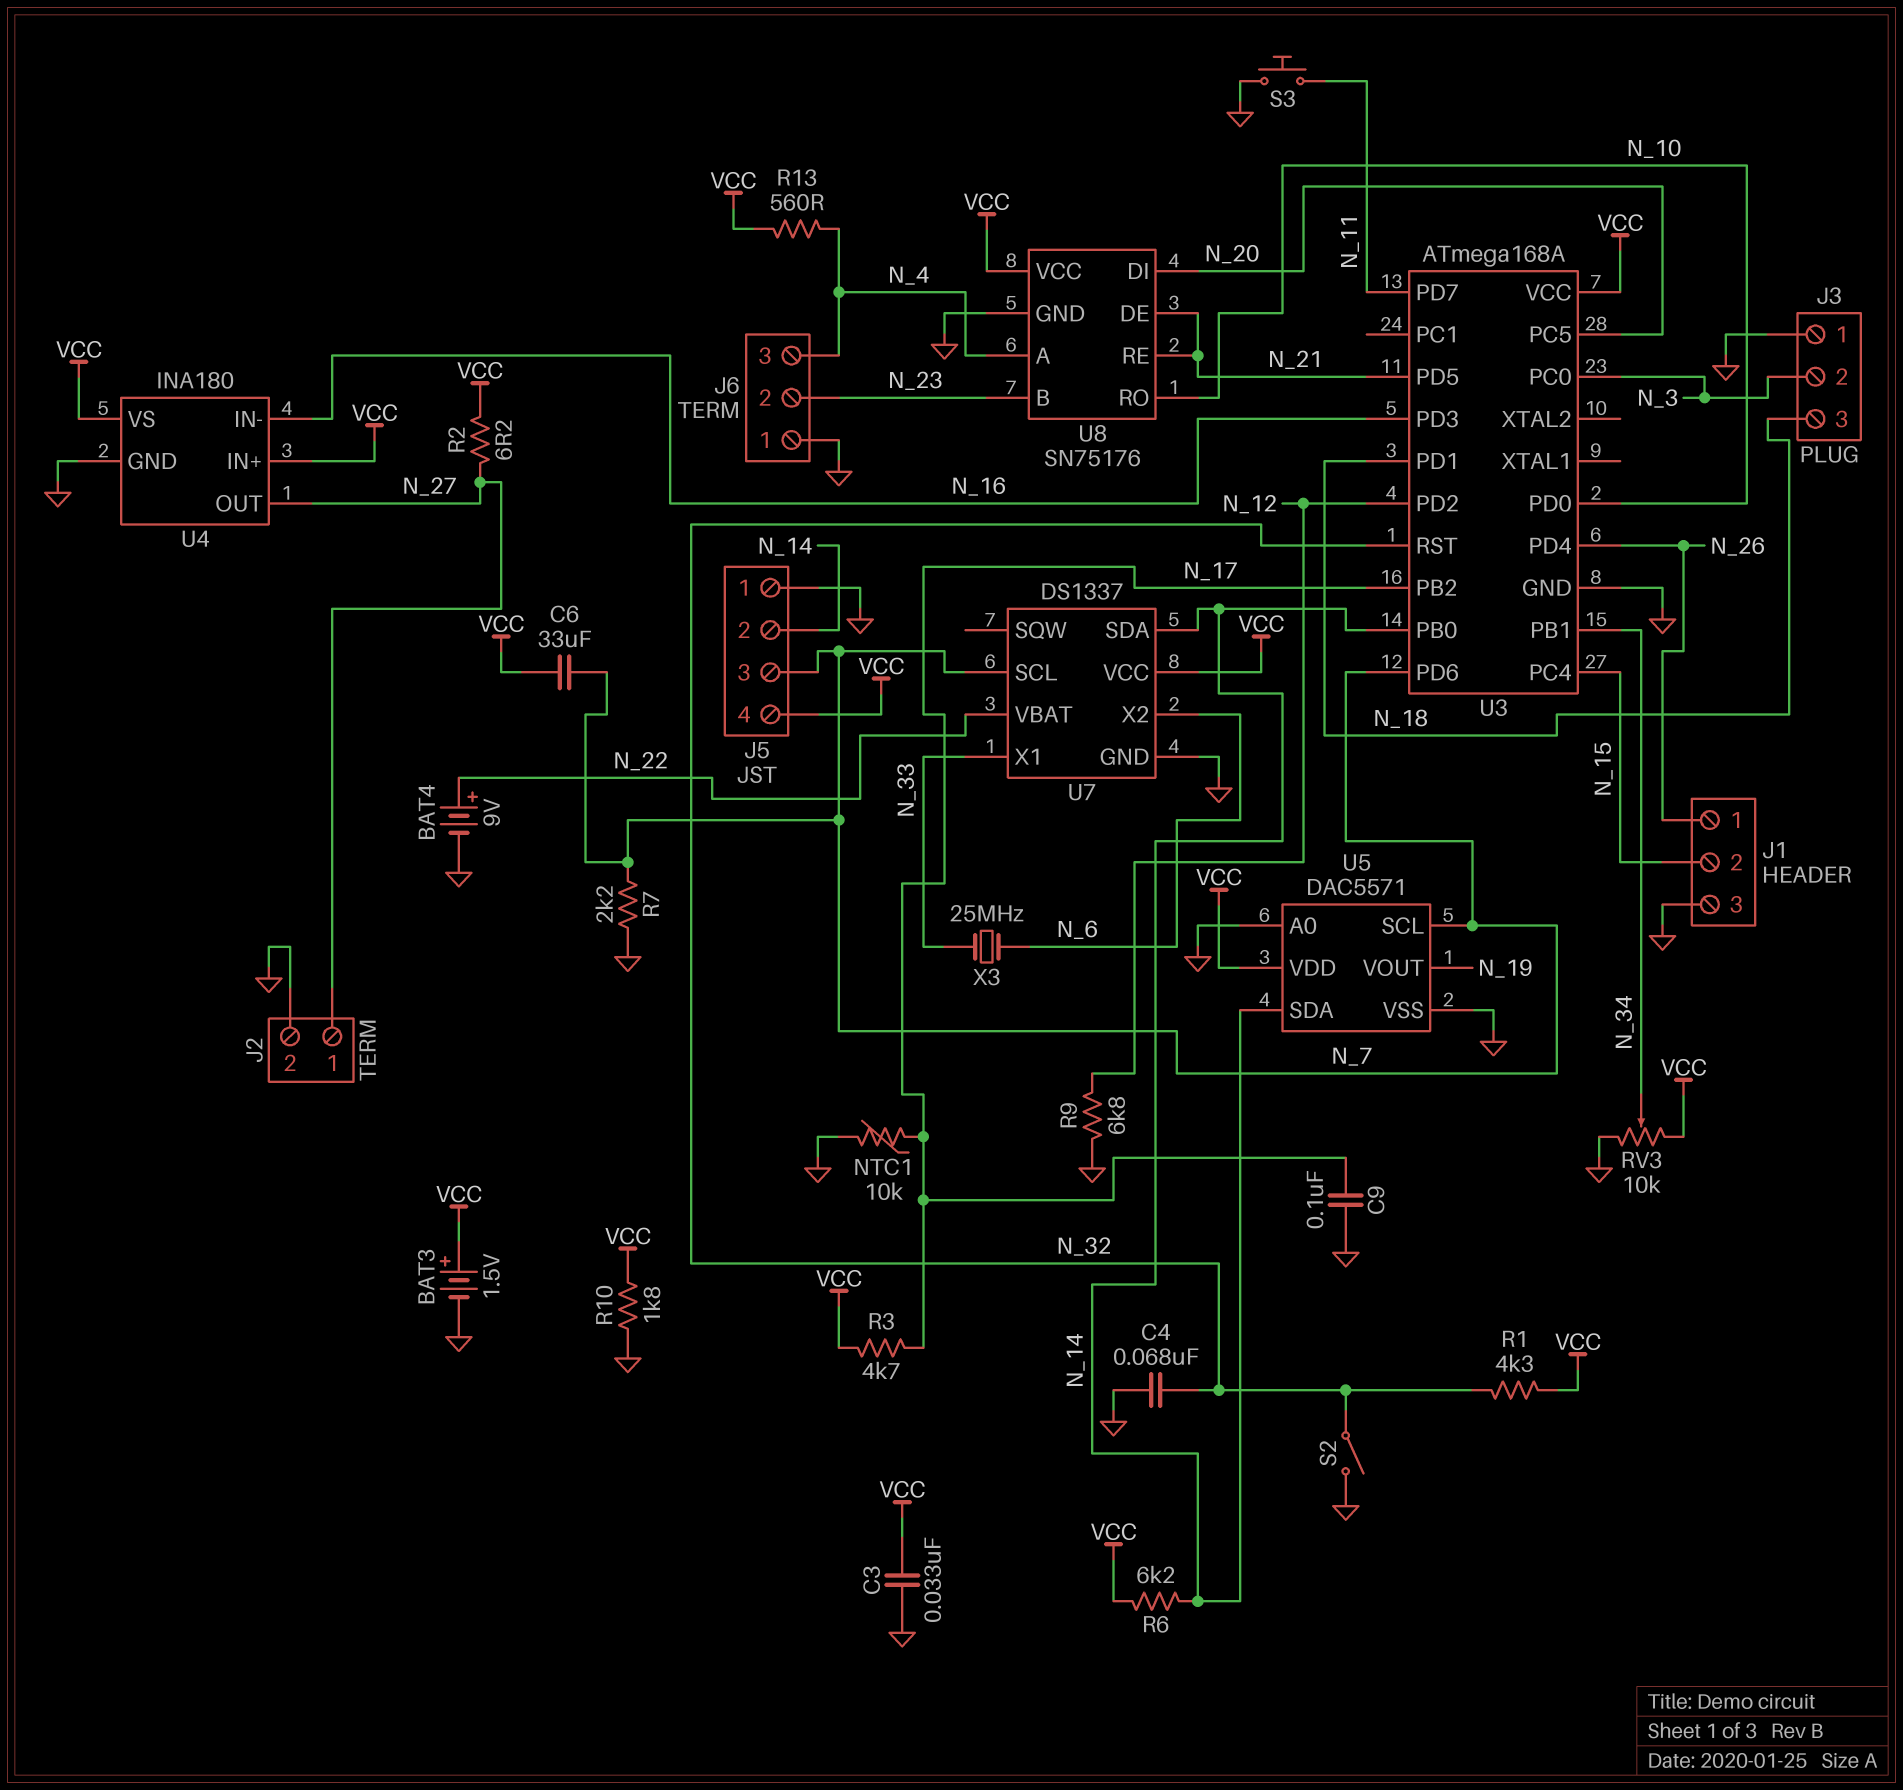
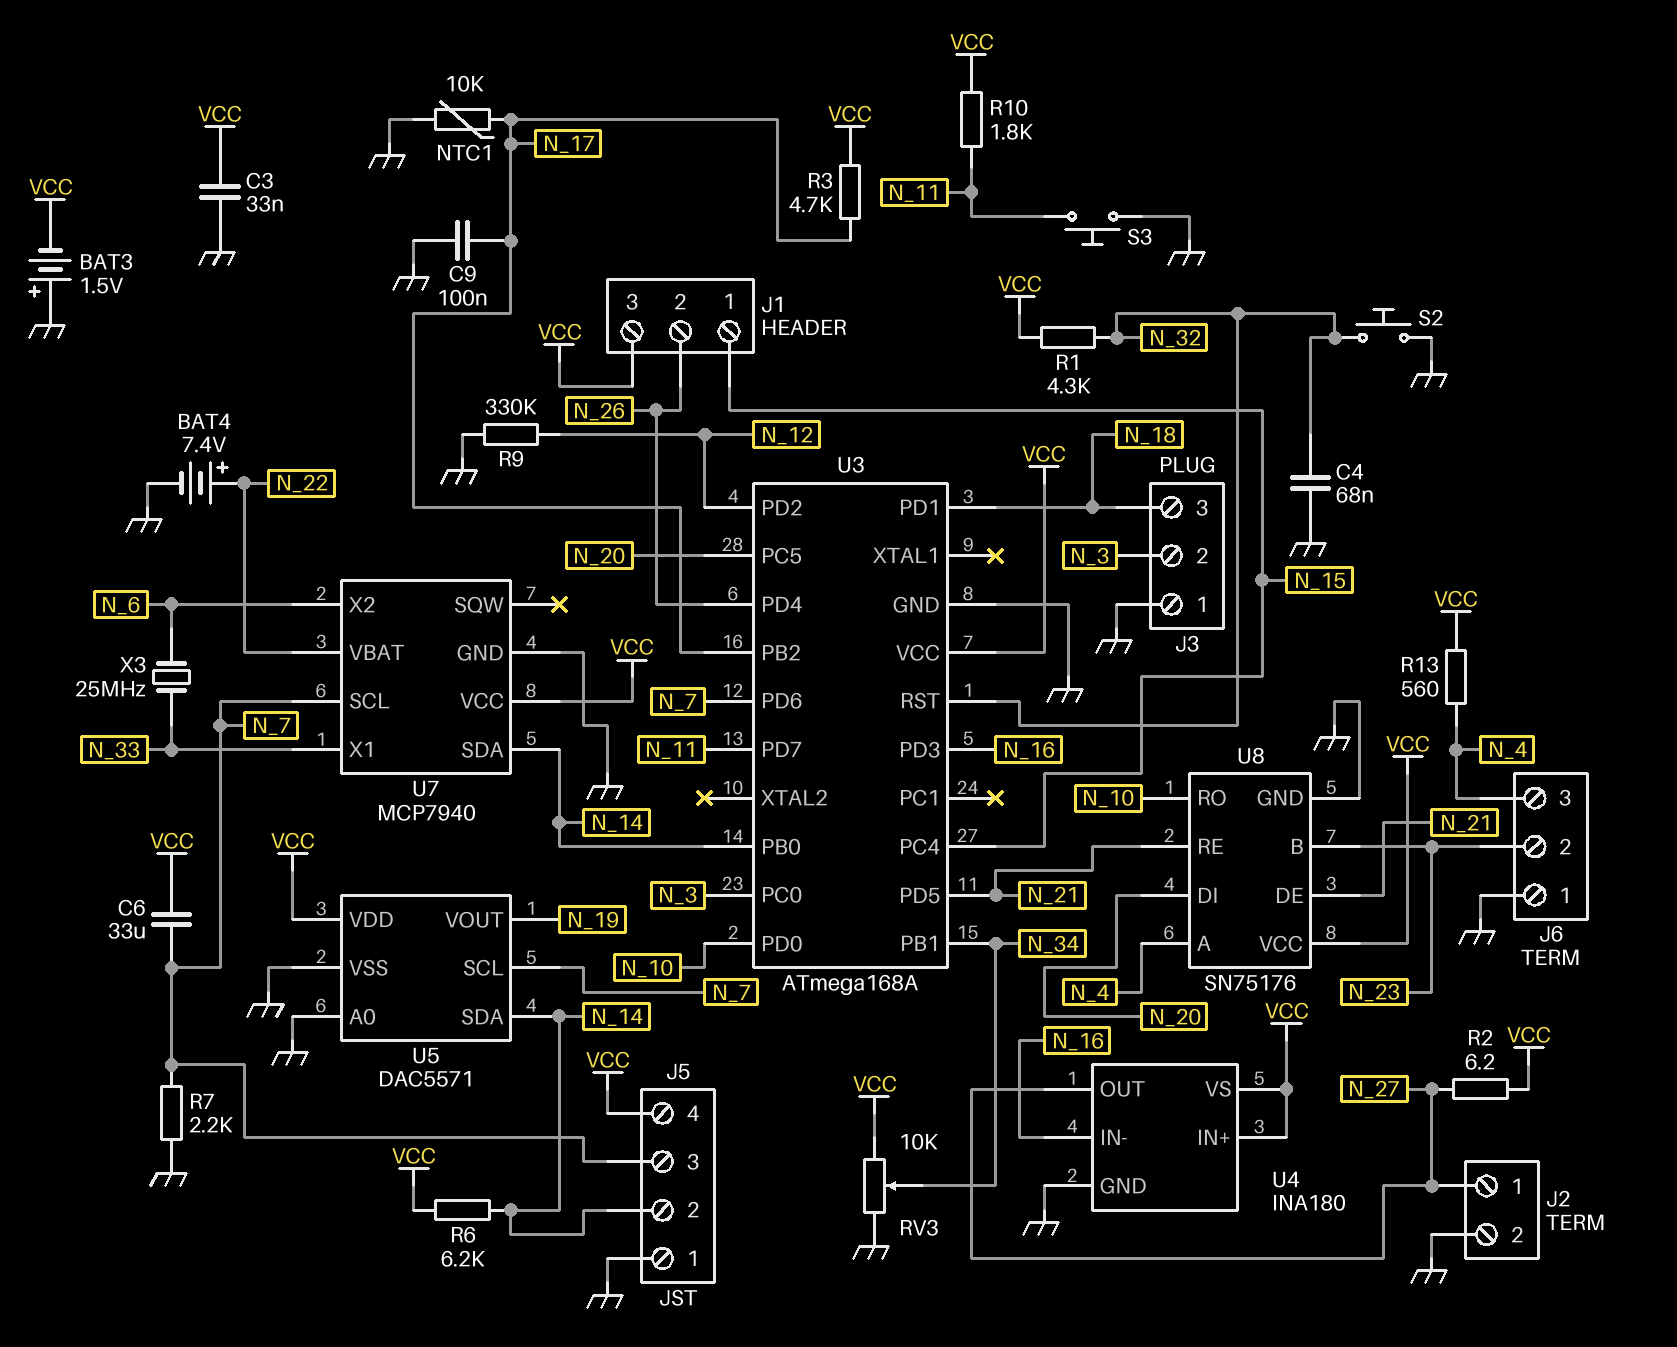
BAT3: 1.5V (plus VCC, minus GND) -> 1.5V (plus GND, minus VCC)
BAT4: 9V (plus N_22, minus GND) -> 7.4V (plus N_22, minus GND)
J1 pin 1: N_26 -> N_15
J1 pin 2: N_15 -> N_26
J1 pin 3: GND -> VCC
R9: 6.8k (GND, N_12) -> 330k (GND, N_12)
R10: 1.8k (GND, VCC) -> 1.8k (N_11, VCC)
S2: switch (GND, N_32) -> button (GND, N_32)
U7: DS1337 -> MCP7940

